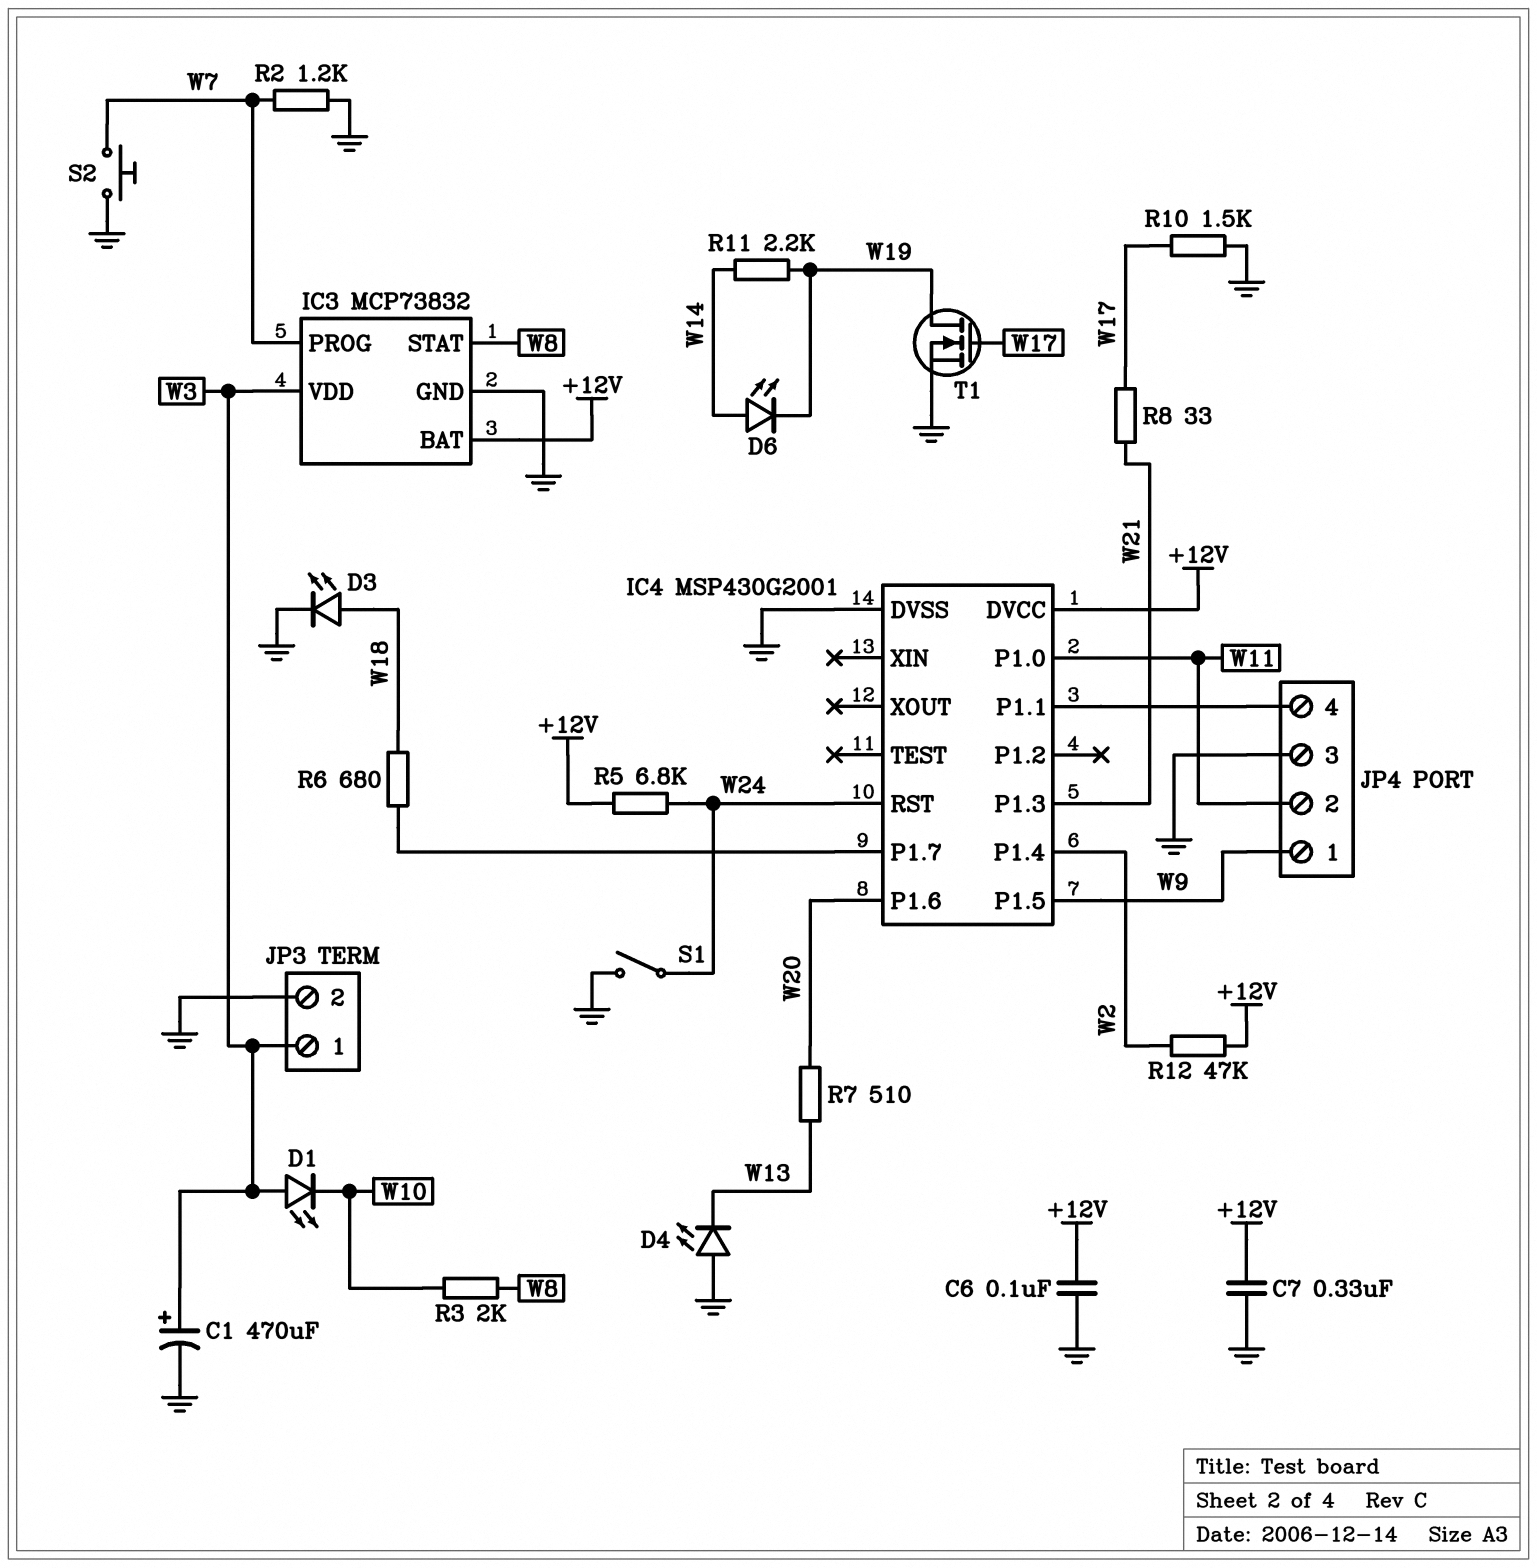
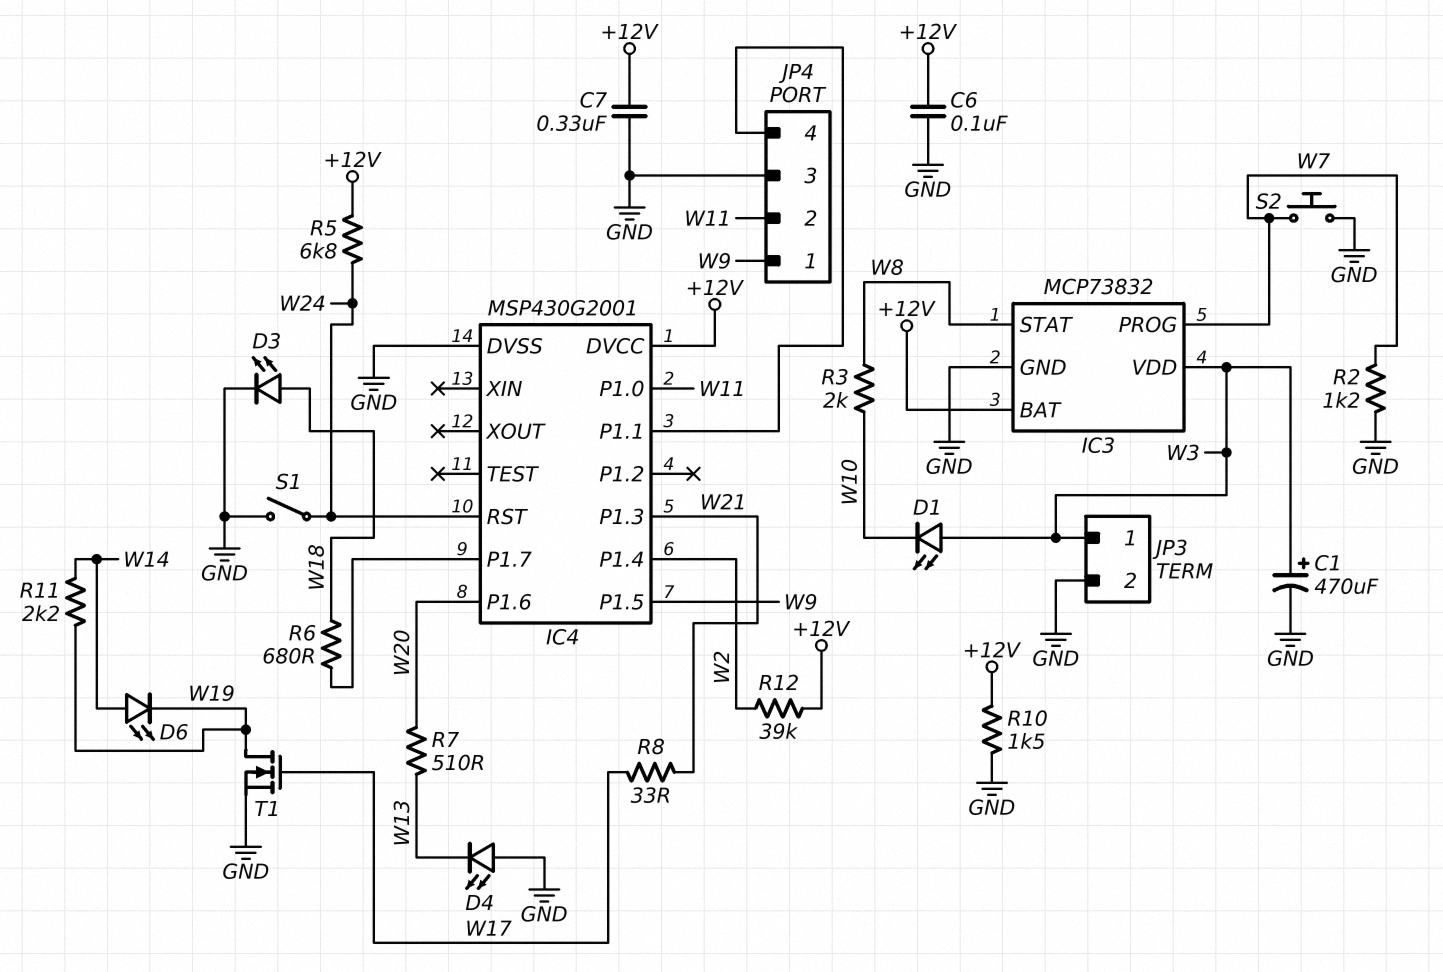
R10: 1.5k (GND, W17) -> 1.5k (+12V, GND)
R12: 47k (+12V, W2) -> 39k (+12V, W2)

